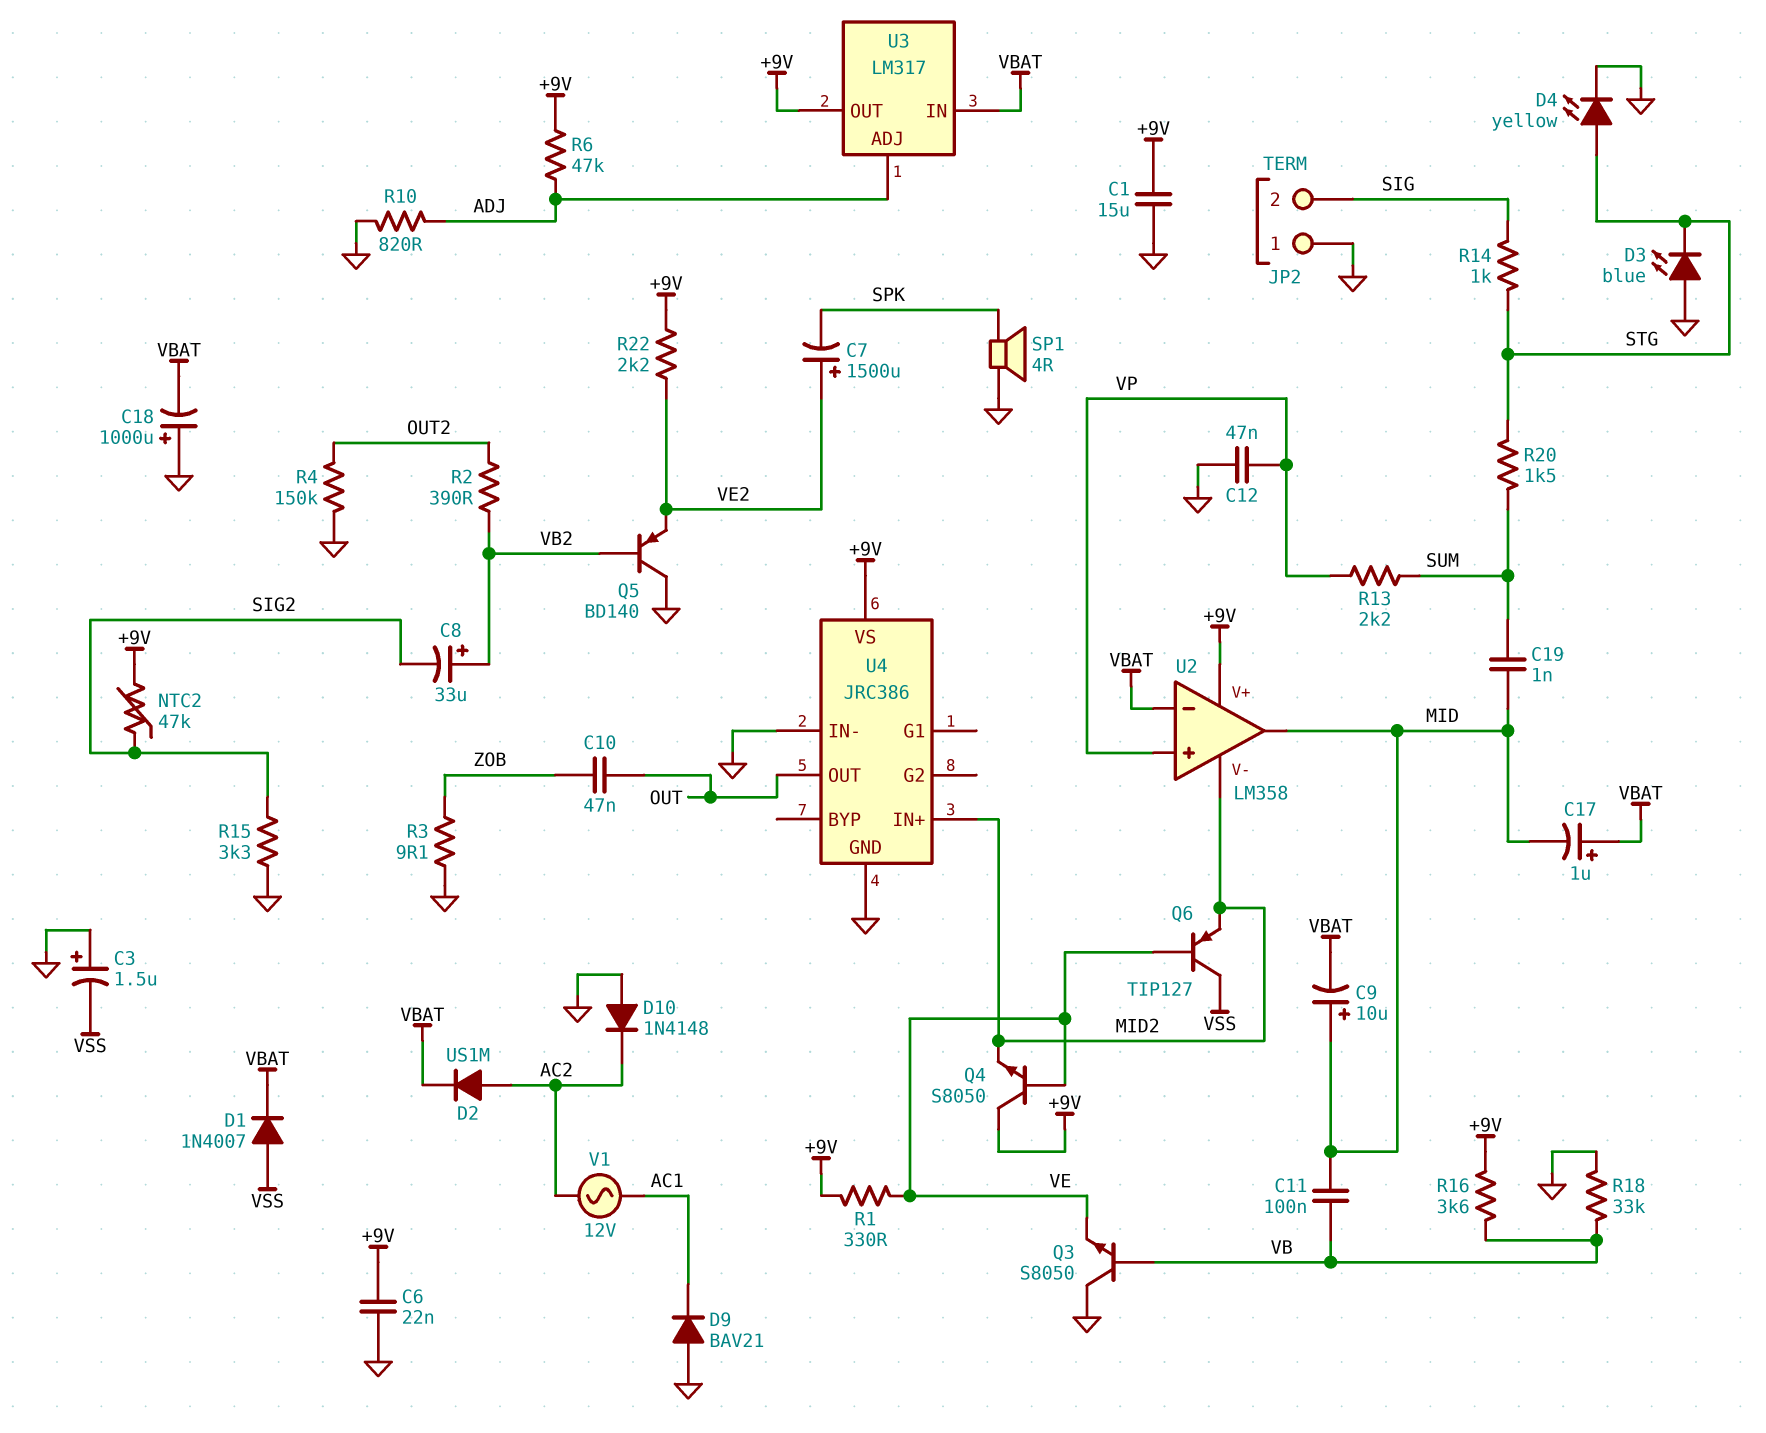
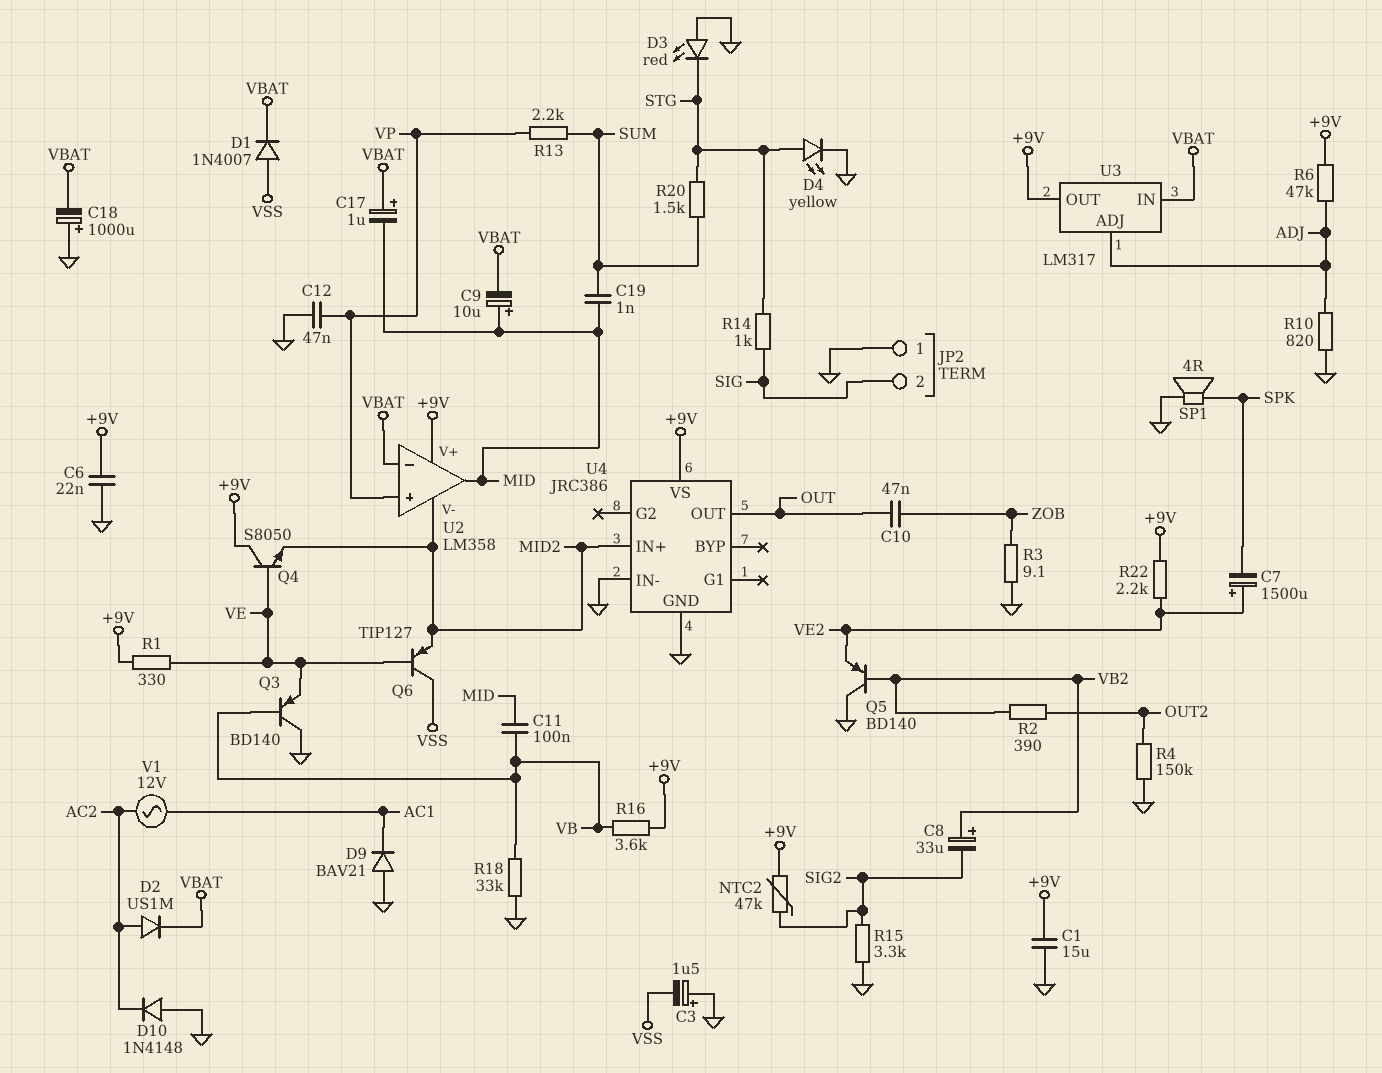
D3: LED blue (A GND, K STG) -> LED red (A GND, K STG)
Q3: NPN S8050 (B VB, C GND, E VE) -> PNP BD140 (B VB, C GND, E VE)

